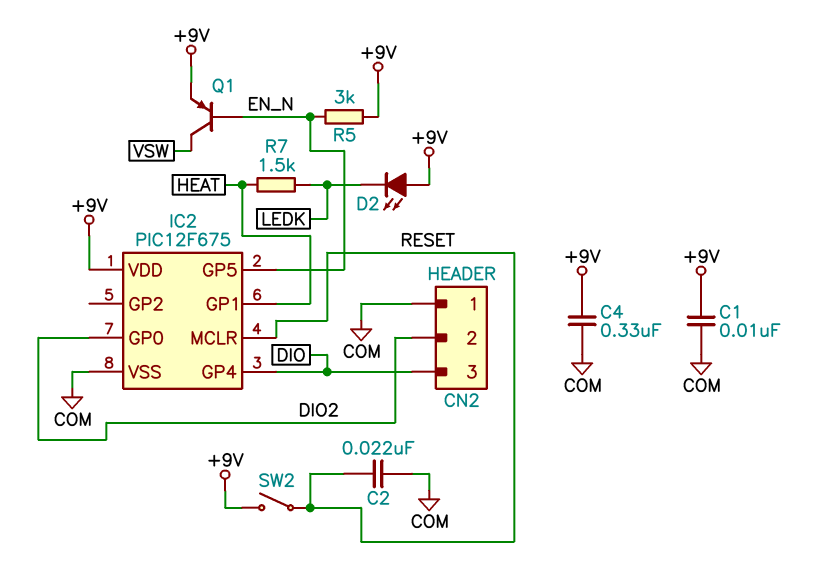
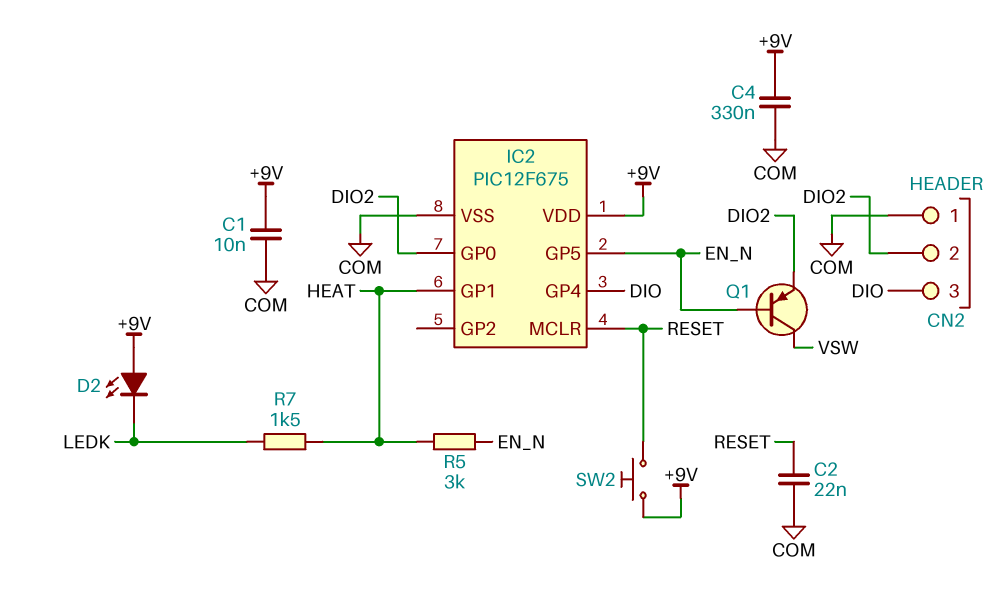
Q1: PNP (B EN_N, C VSW, E +9V) -> PNP (B EN_N, C VSW, E DIO2)
R5: 3k (+9V, EN_N) -> 3k (EN_N, HEAT)
SW2: switch (+9V, RESET) -> button (+9V, RESET)

